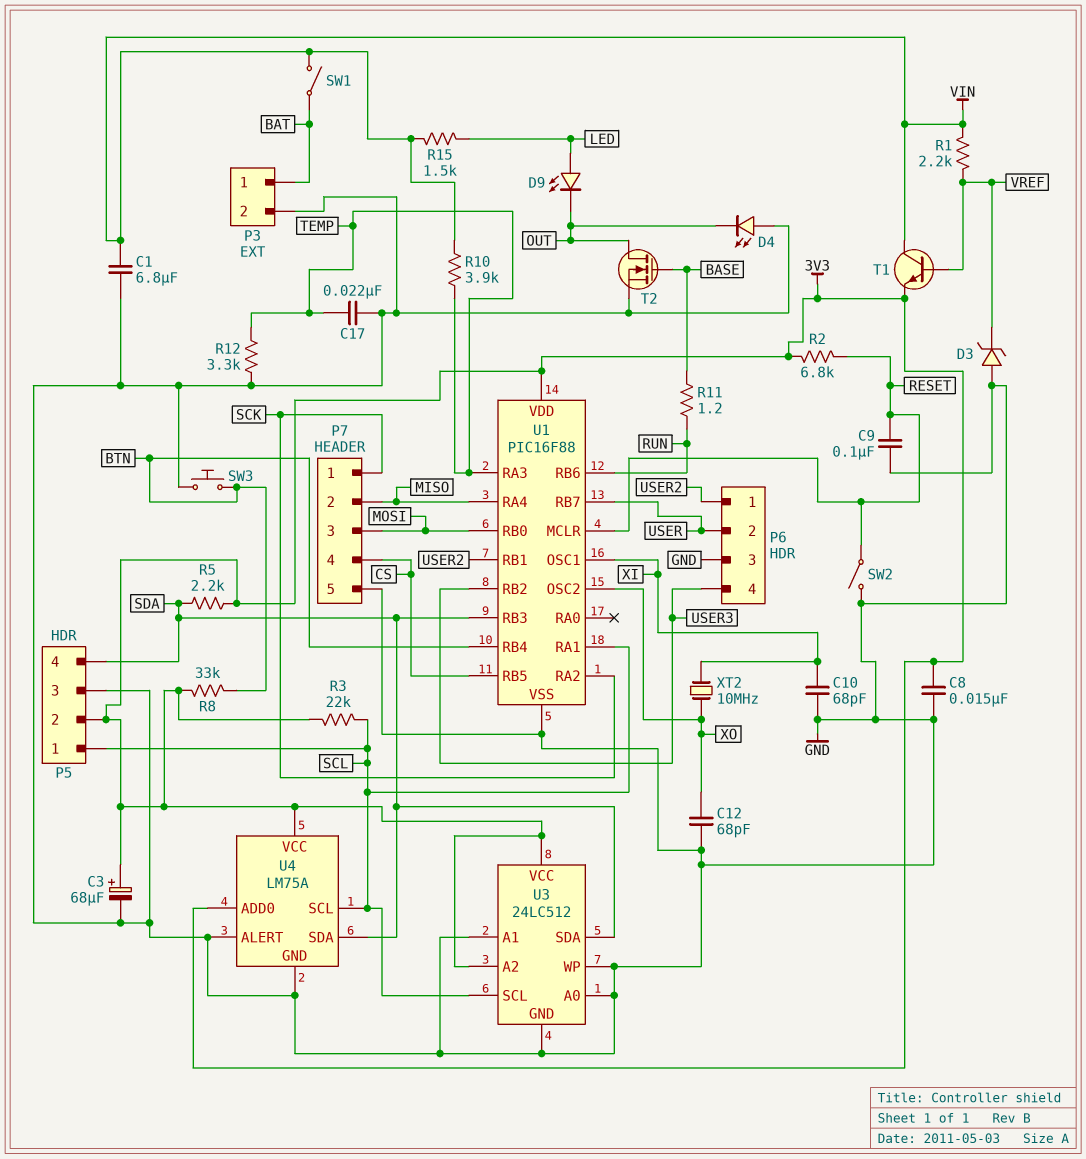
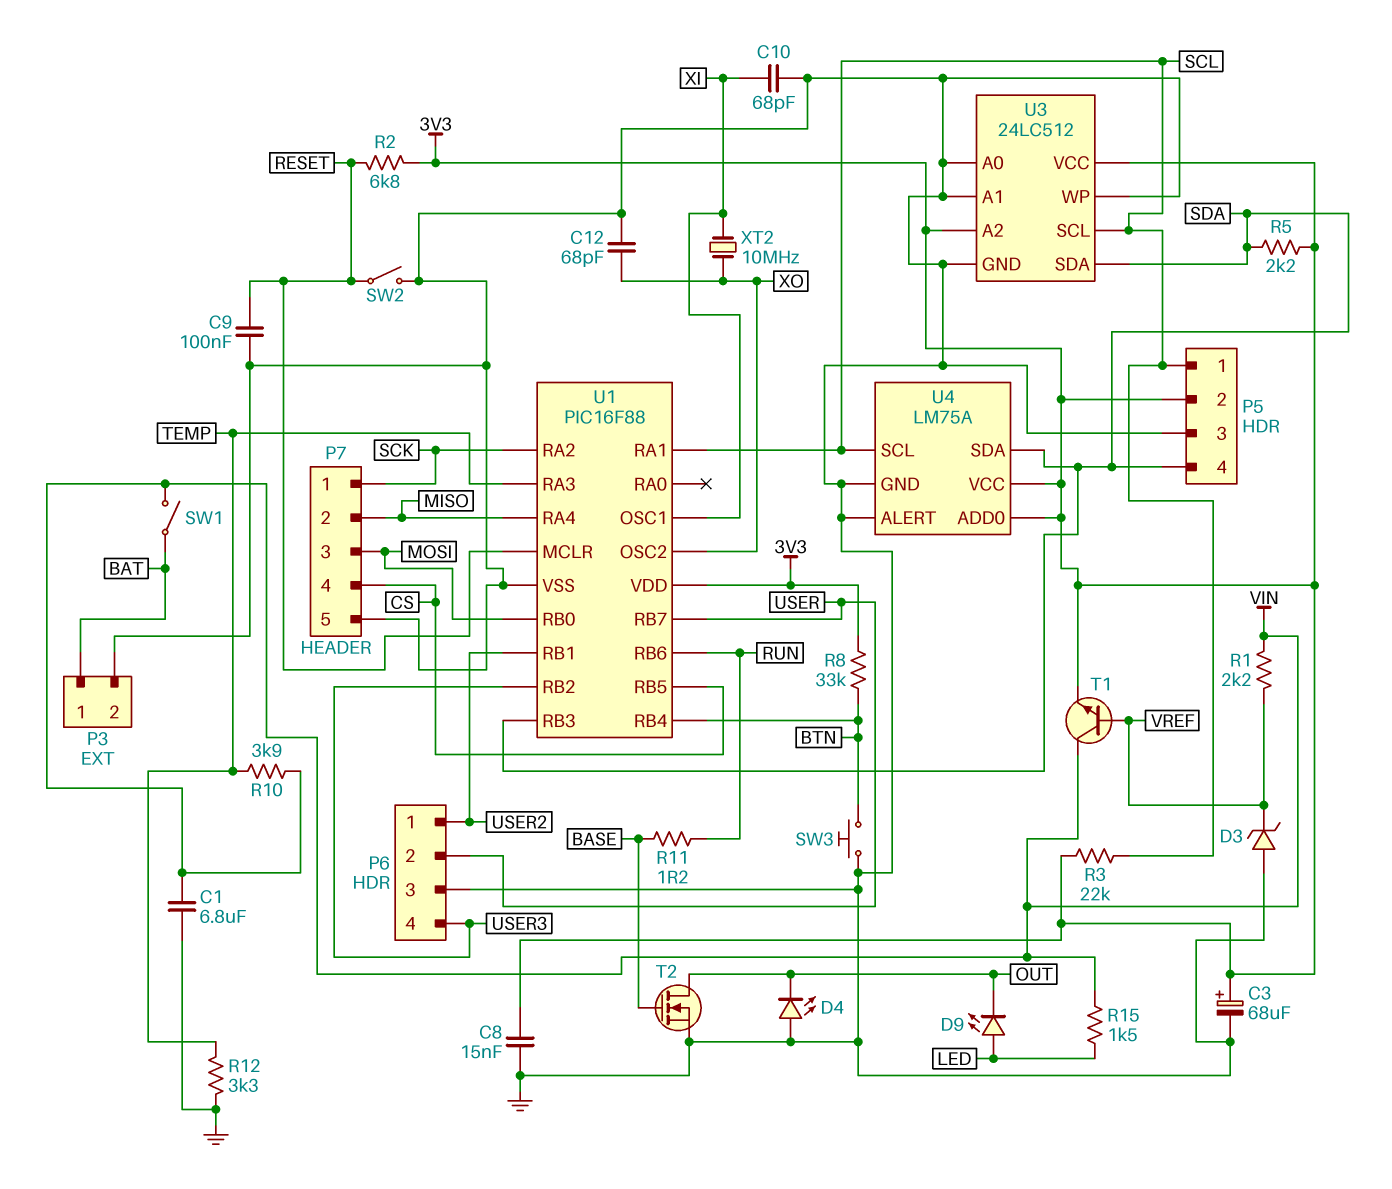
C17: 22nF (GND, TEMP) -> none

